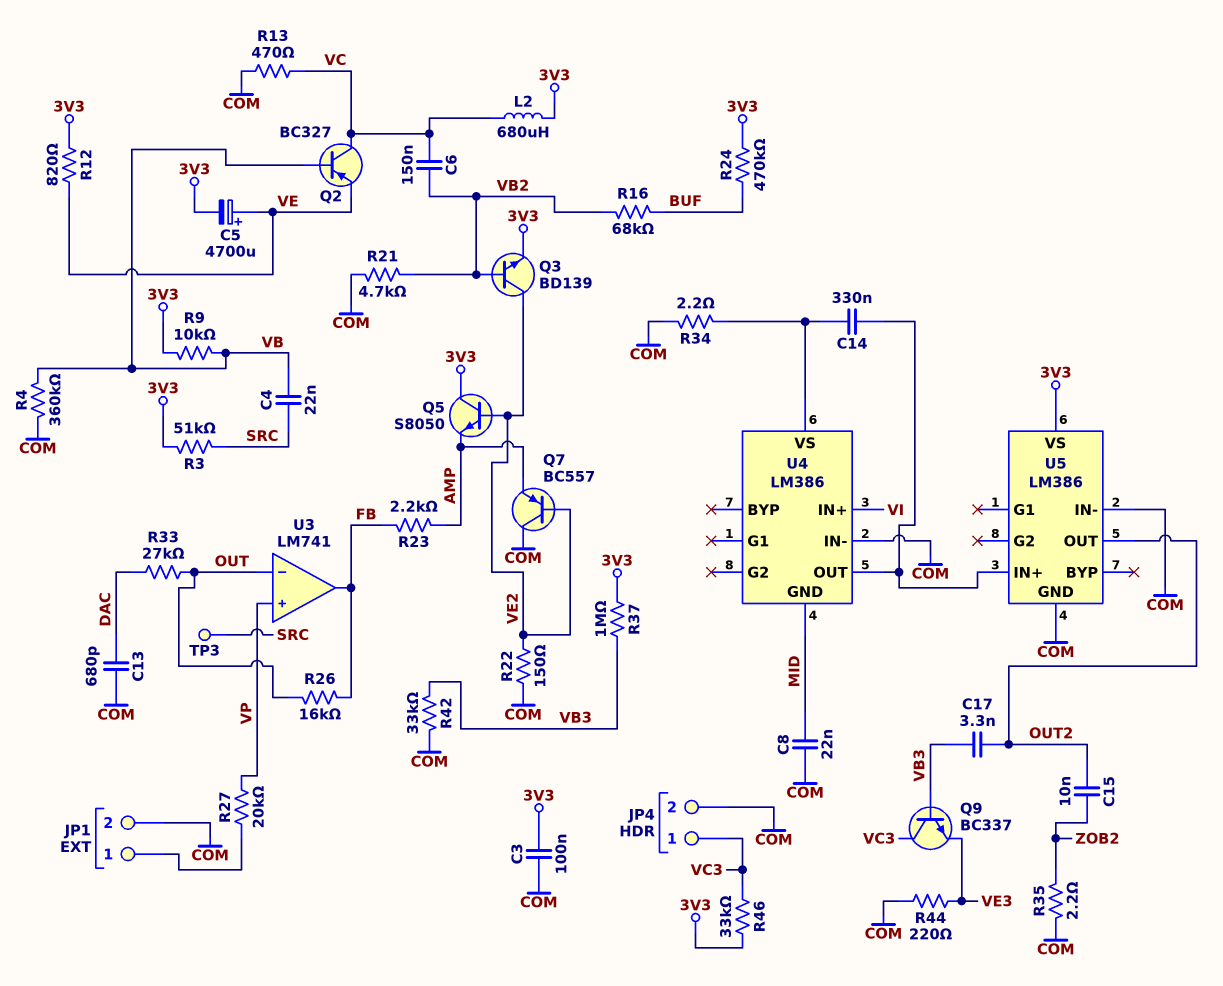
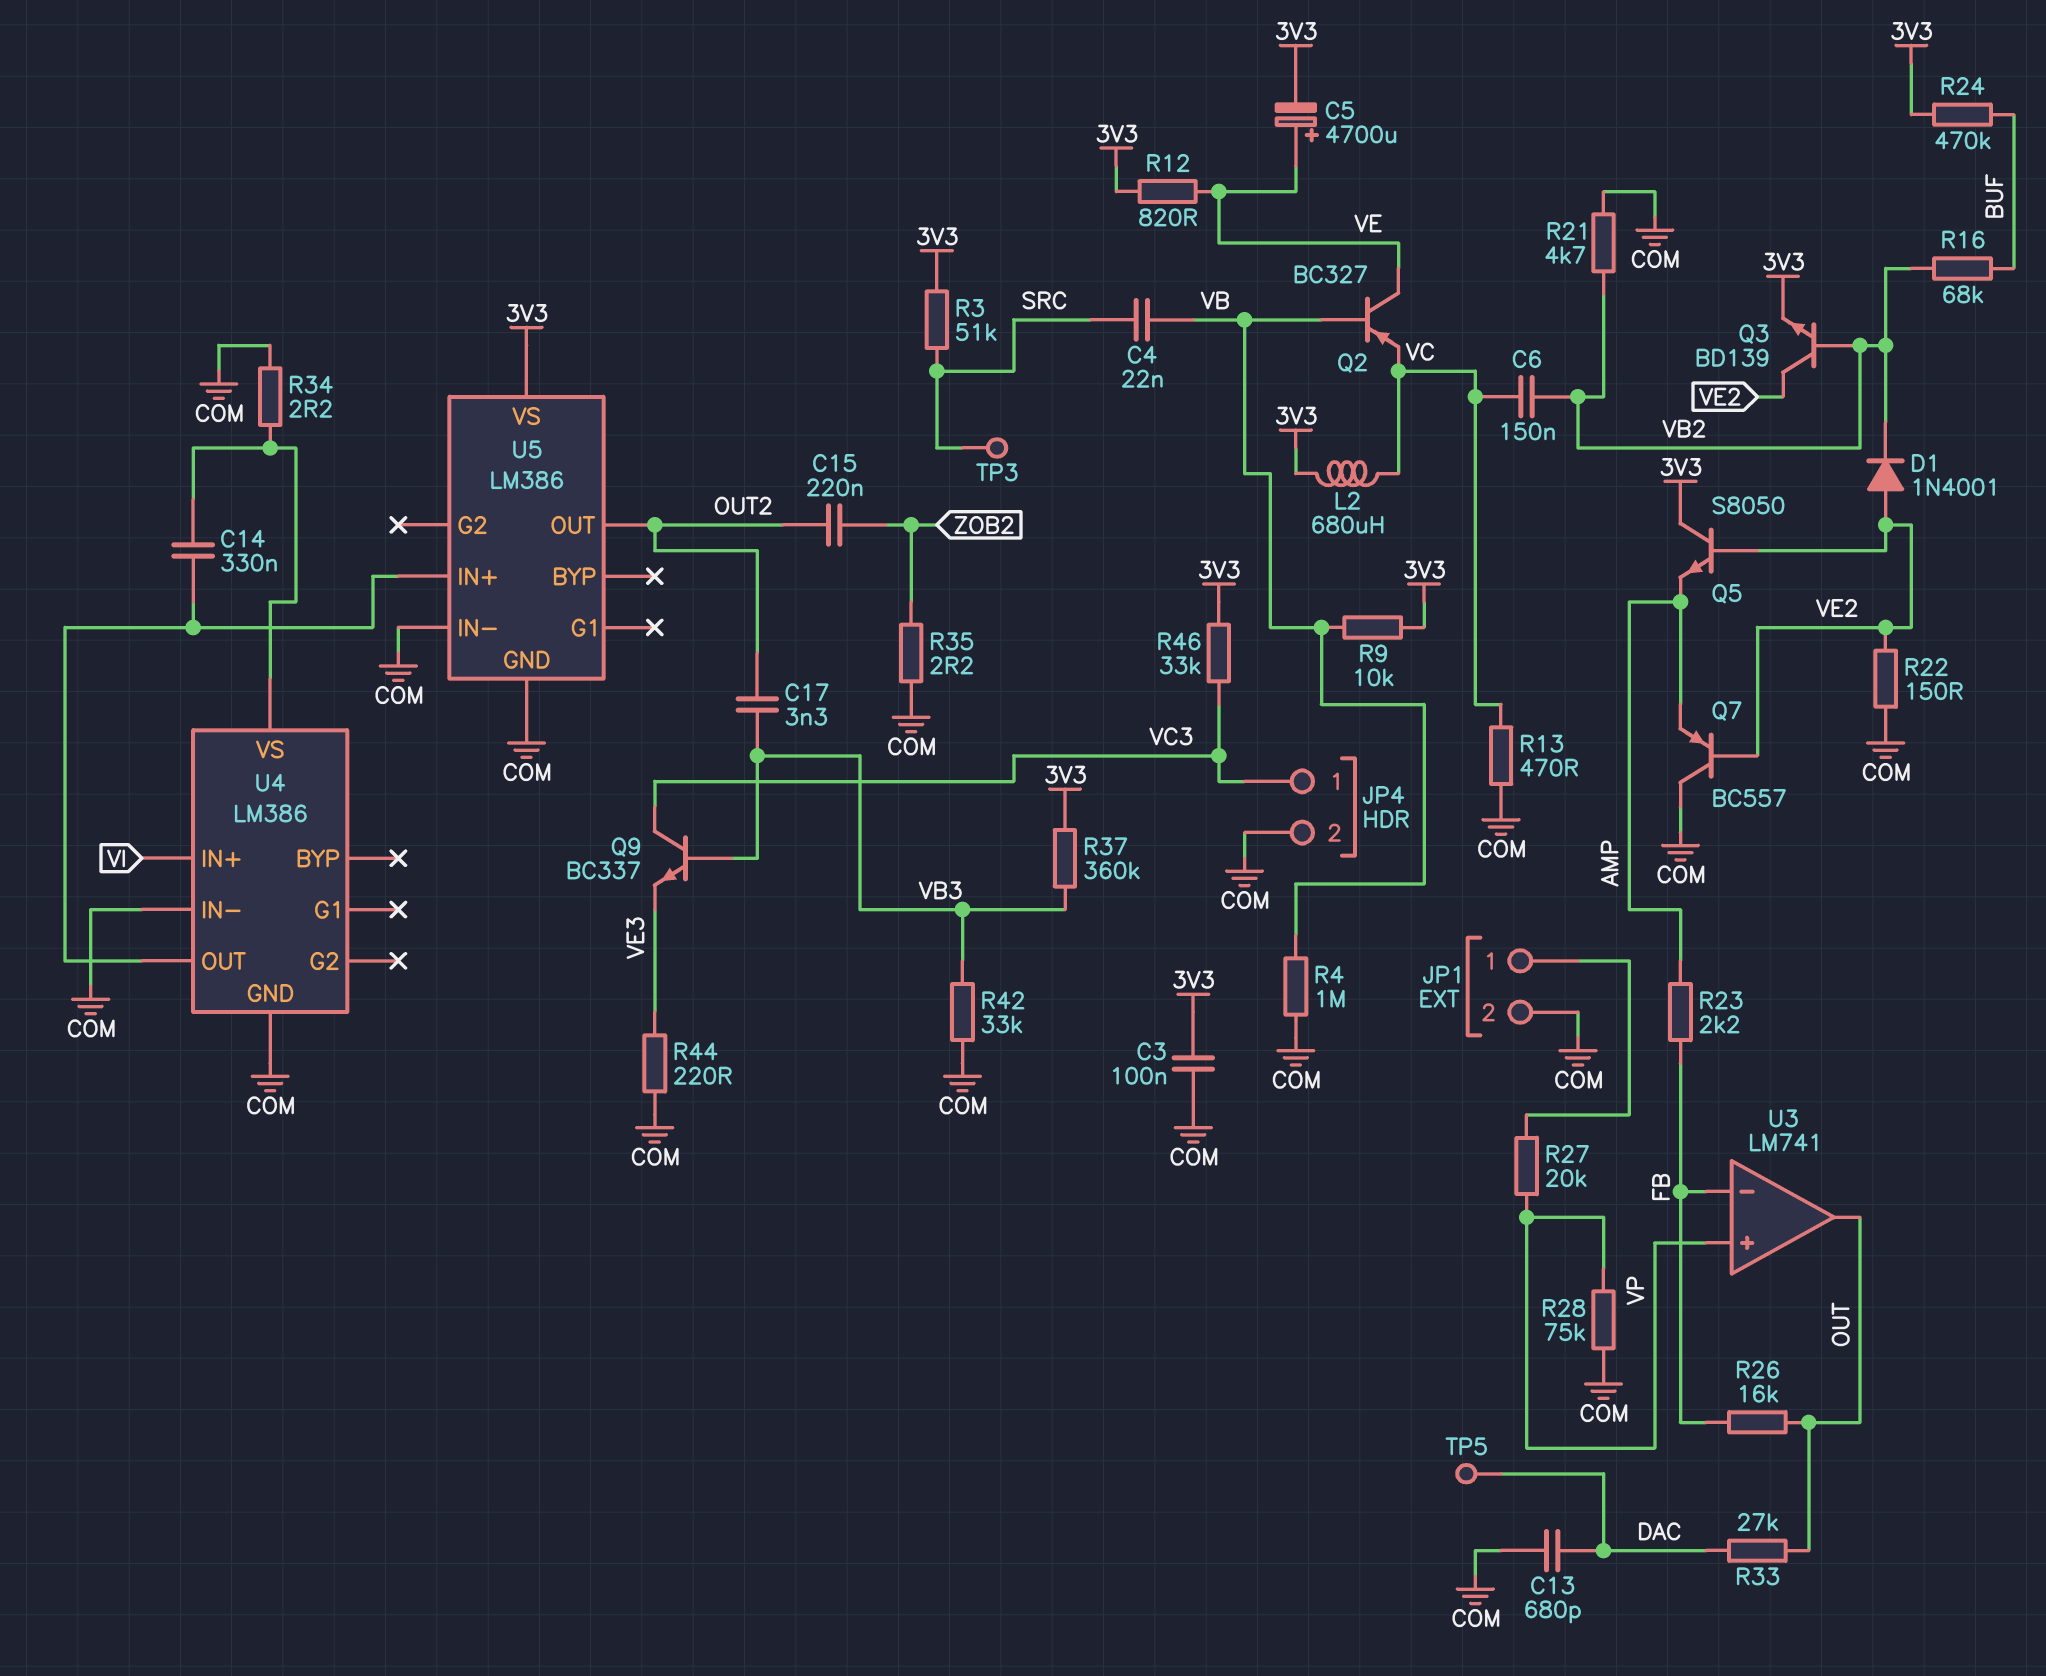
C8: 22nF (COM, MID) -> none
C15: 10nF (OUT2, ZOB2) -> 220nF (OUT2, ZOB2)
D1: none -> diode 1N4001 (A VE2, K VB2)
Q2: PNP BC327 (B VB, C VC, E VE) -> PNP BC327 (B VB, C VE, E VC)
R4: 360k (COM, VB) -> 1M (COM, VB)
R28: none -> 75k (COM, VP)
R37: 1M (3V3, VB3) -> 360k (3V3, VB3)
TP5: none -> test point (DAC)
U3 pin in-: OUT -> FB
U3 pin out: FB -> OUT
U4 pin GND: MID -> COM

